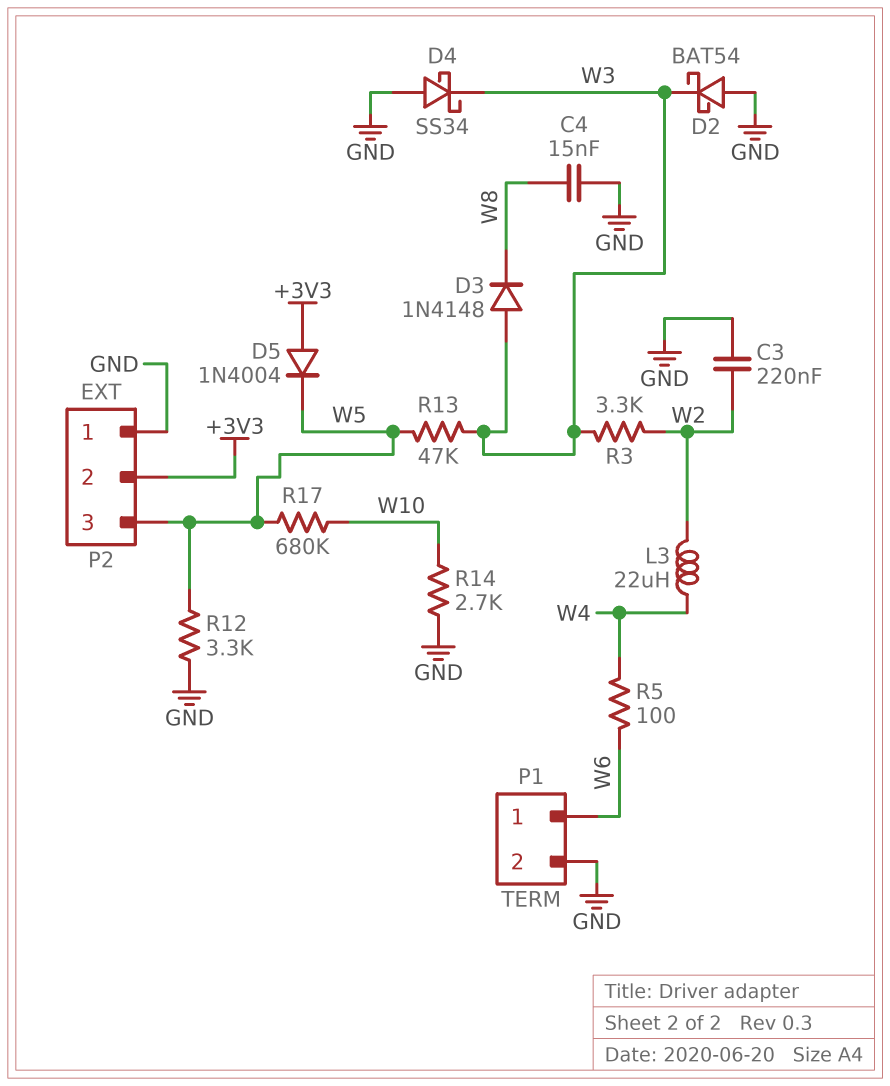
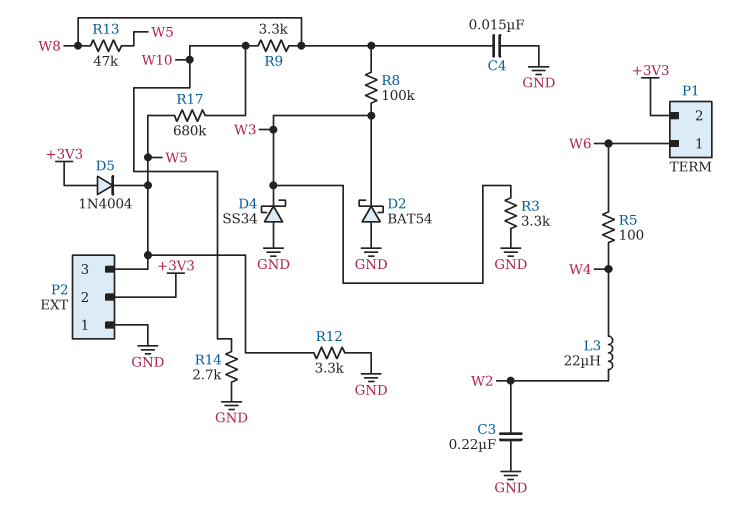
D3: diode 1N4148 (A W3, K W8) -> none
P1 pin 2: GND -> +3V3
R3: 3.3k (W2, W3) -> 3.3k (GND, W3)
R8: none -> 100k (W3, W8)
R9: none -> 3.3k (W8, W10)
R13: 47k (W3, W5) -> 47k (W5, W8)

